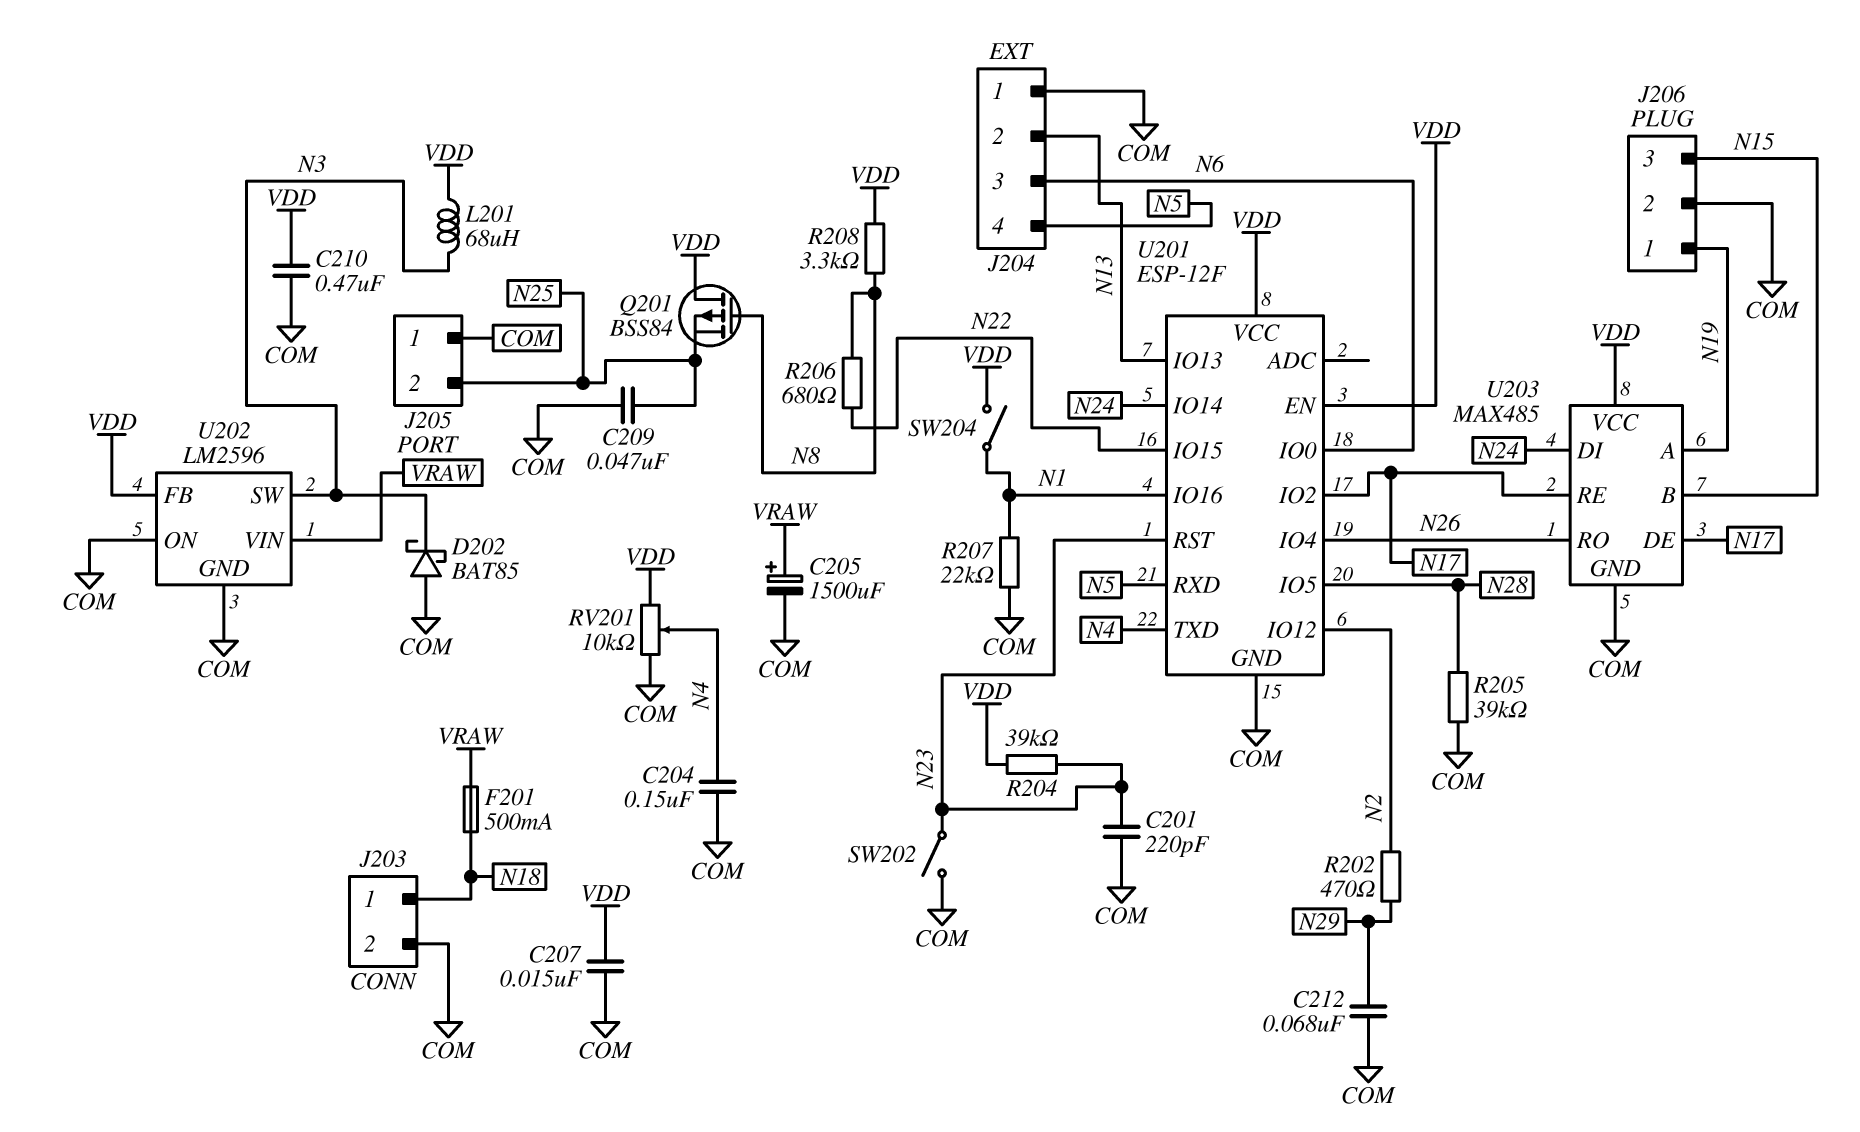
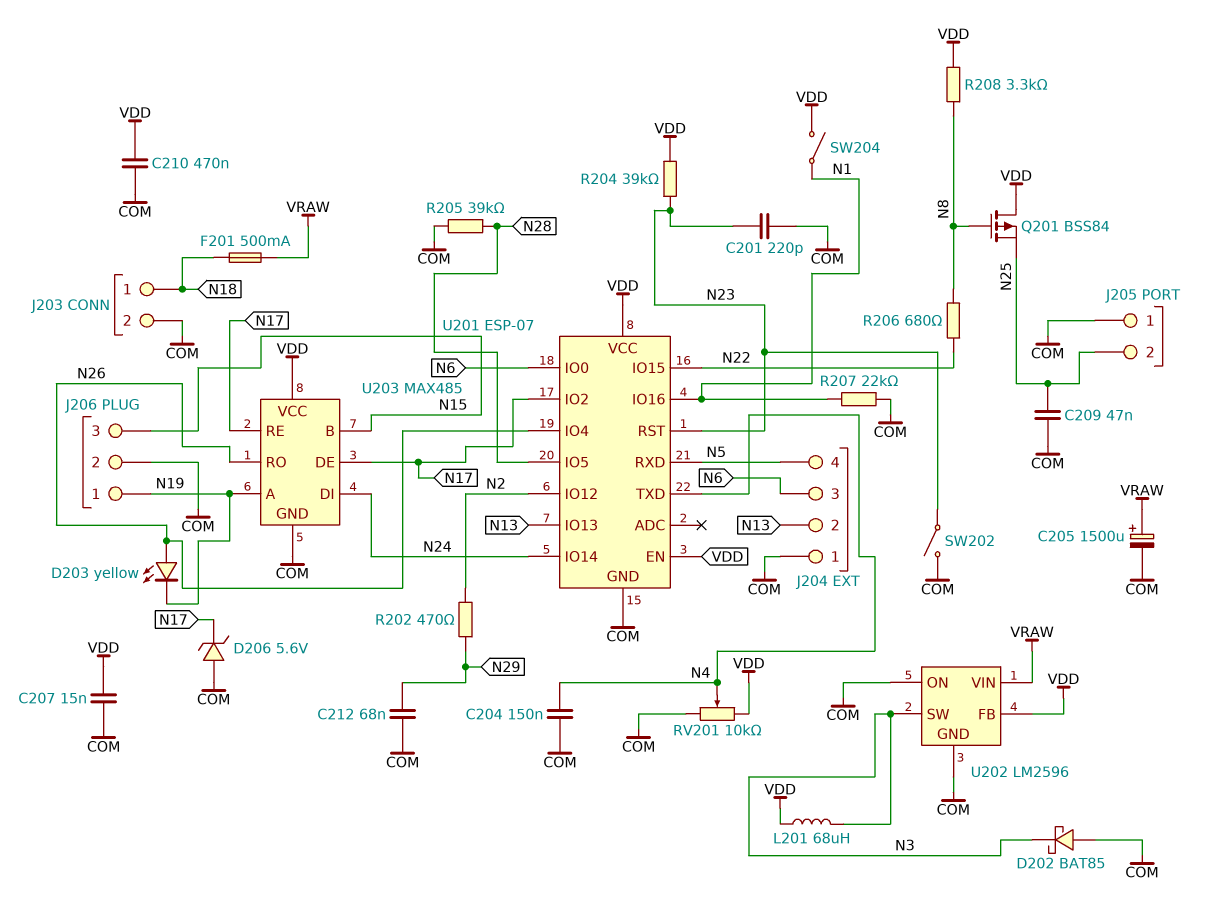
D203: none -> LED yellow (A N26, K N19)
D206: none -> zener 5.6V (A COM, K N17)
U201: ESP-12F -> ESP-07

